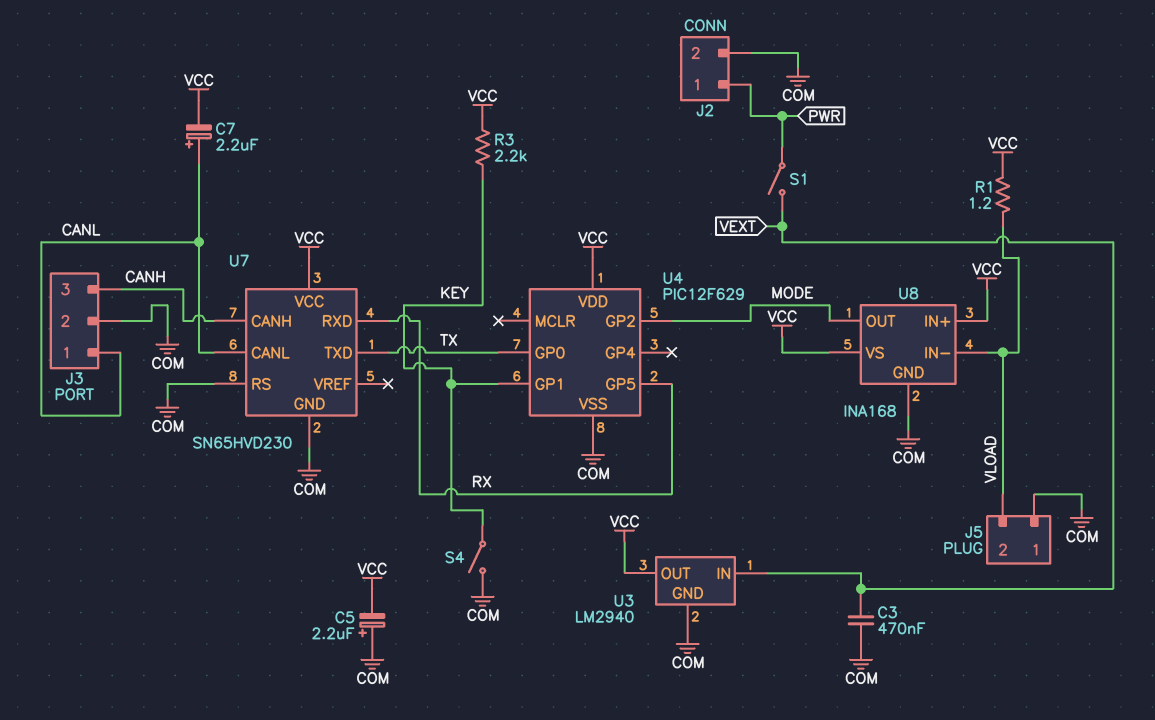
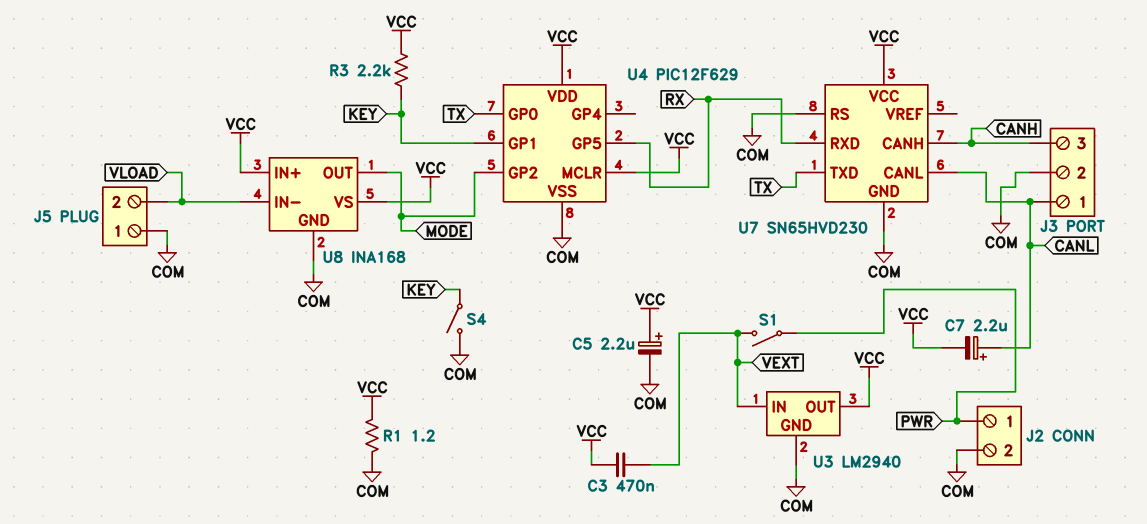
C3: 470nF (COM, VEXT) -> 470nF (VCC, VEXT)
C5: 2.2uF (plus COM, minus VCC) -> 2.2uF (plus VCC, minus COM)
R1: 1.2 (VCC, VLOAD) -> 1.2 (COM, VCC)
U4 pin MCLR: none -> VCC

